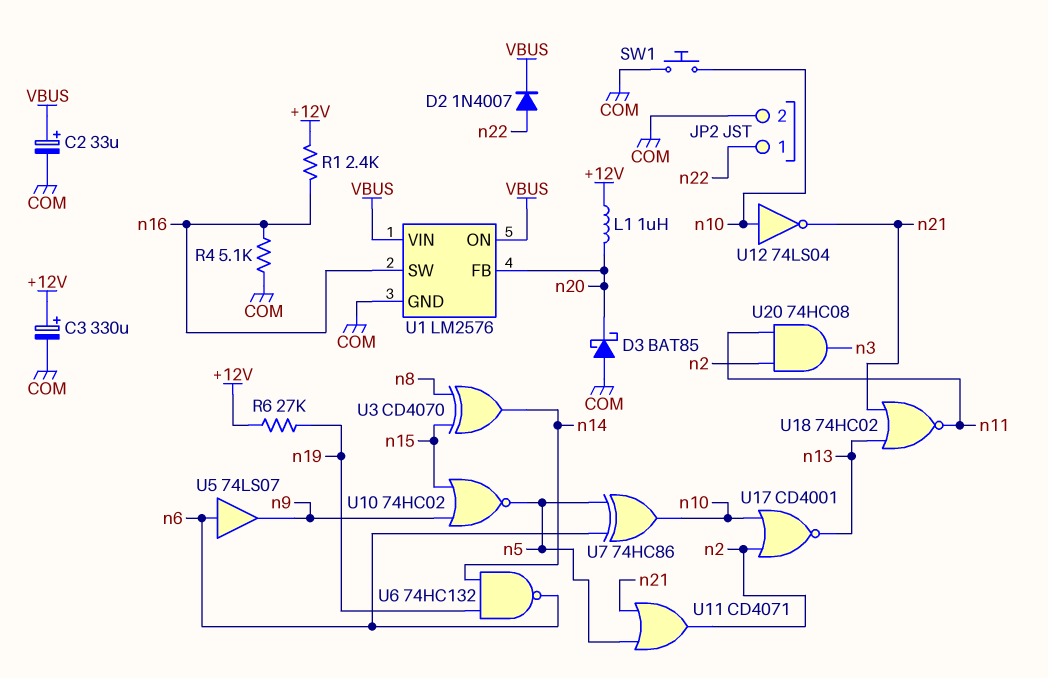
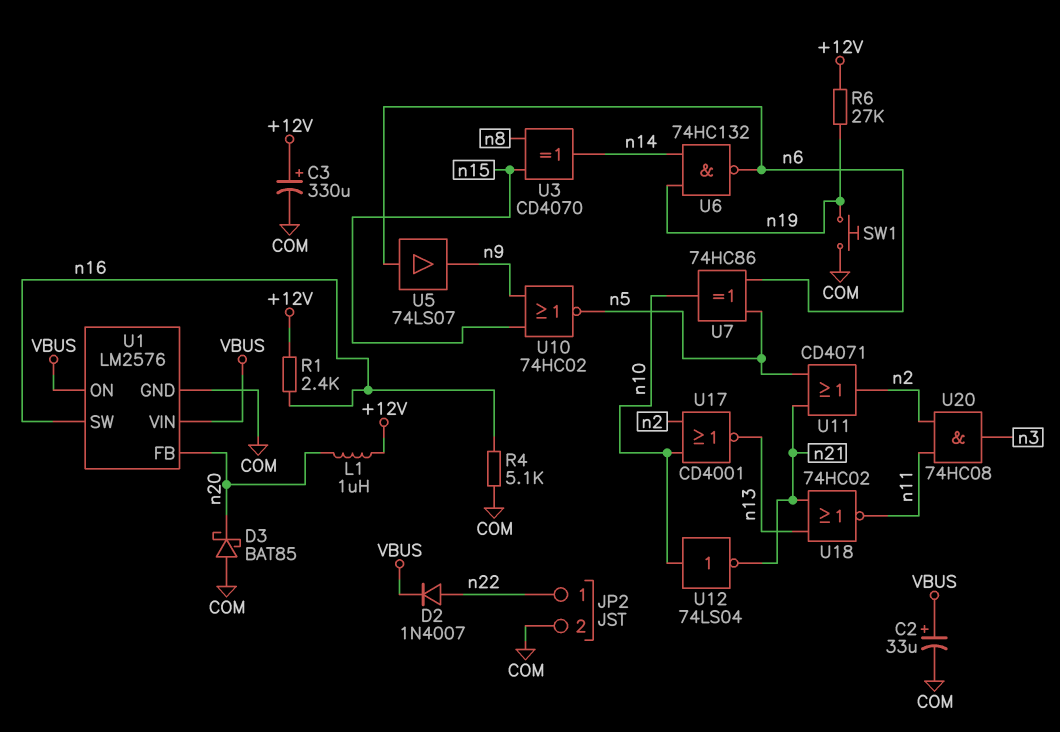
SW1: button (COM, n10) -> button (COM, n19)

